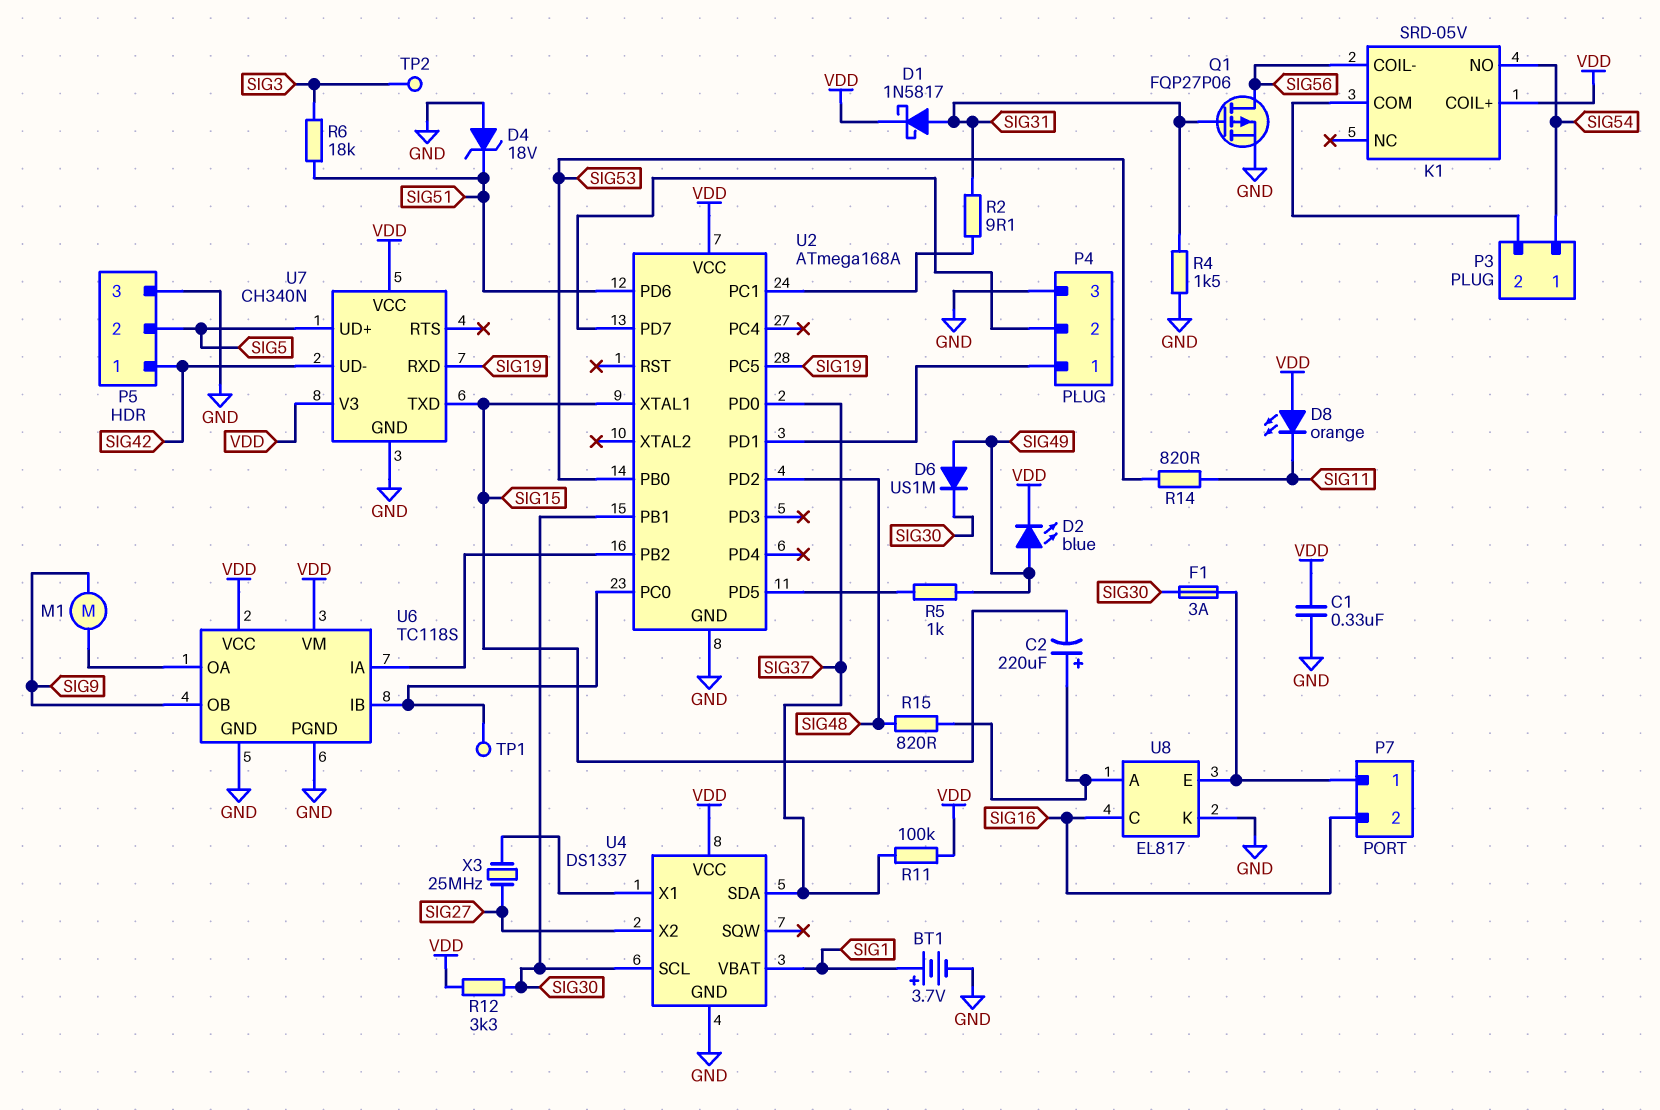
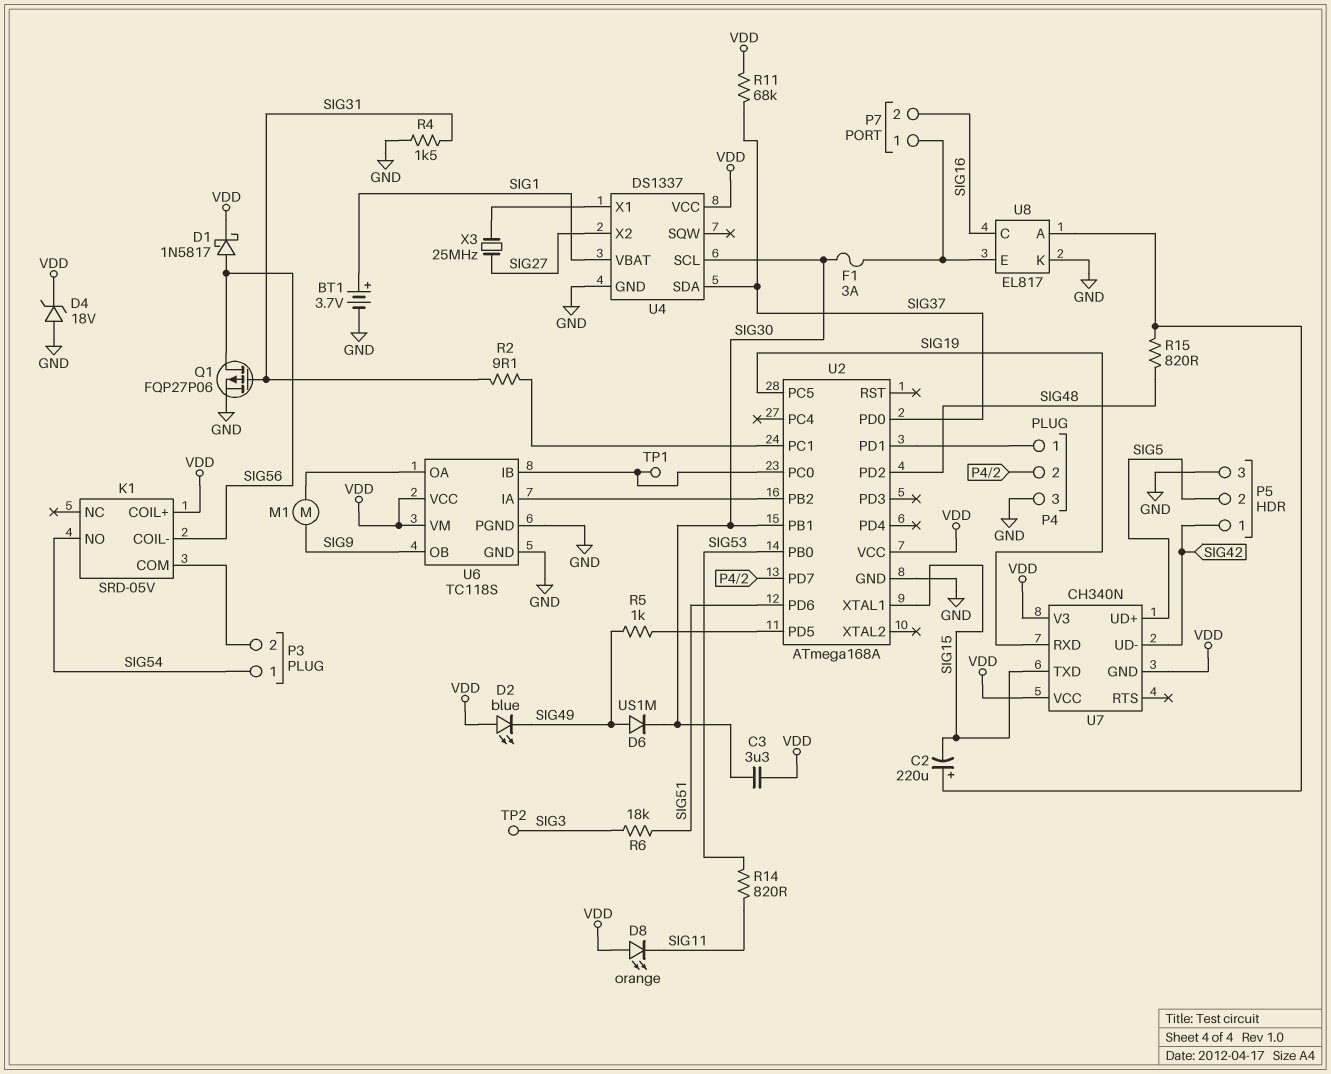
C1: 330nF (GND, VDD) -> none
C3: none -> 3.3uF (SIG30, VDD)
D1: schottky 1N5817 (A SIG31, K VDD) -> schottky 1N5817 (A SIG56, K VDD)
D2: LED blue (A SIG49, K VDD) -> LED blue (A VDD, K SIG49)
D4: zener 18V (A GND, K SIG51) -> zener 18V (A GND, K VDD)
R11: 100k (SIG37, VDD) -> 68k (SIG37, VDD)
R12: 3.3k (SIG30, VDD) -> none
U7 pin GND: GND -> VDD

